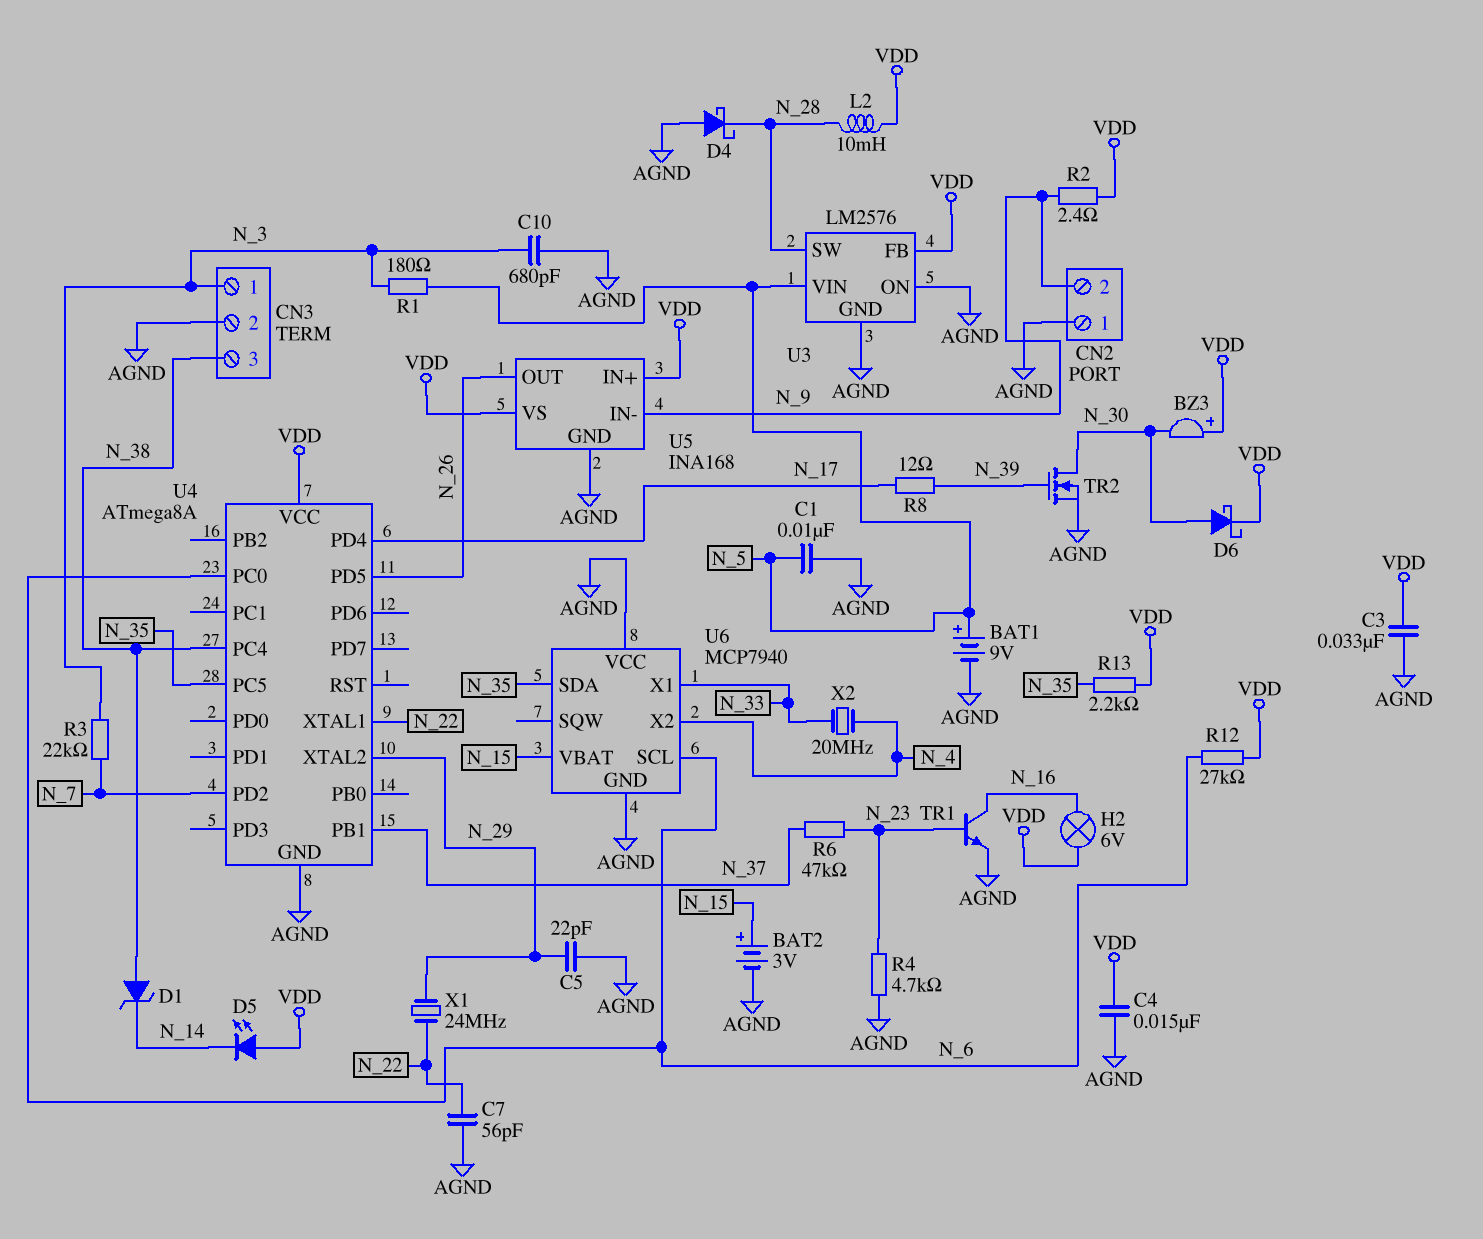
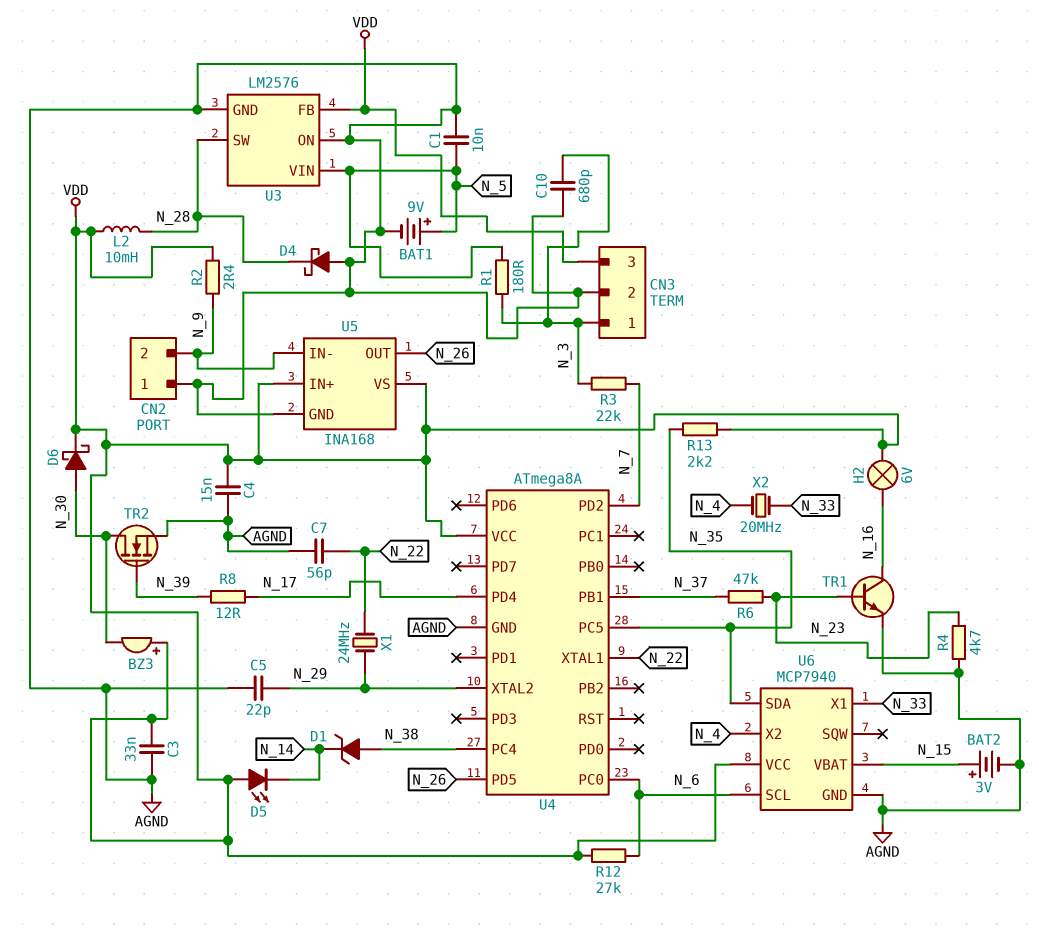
CN3 pin 3: N_38 -> VDD
U6 pin VCC: AGND -> VDD

